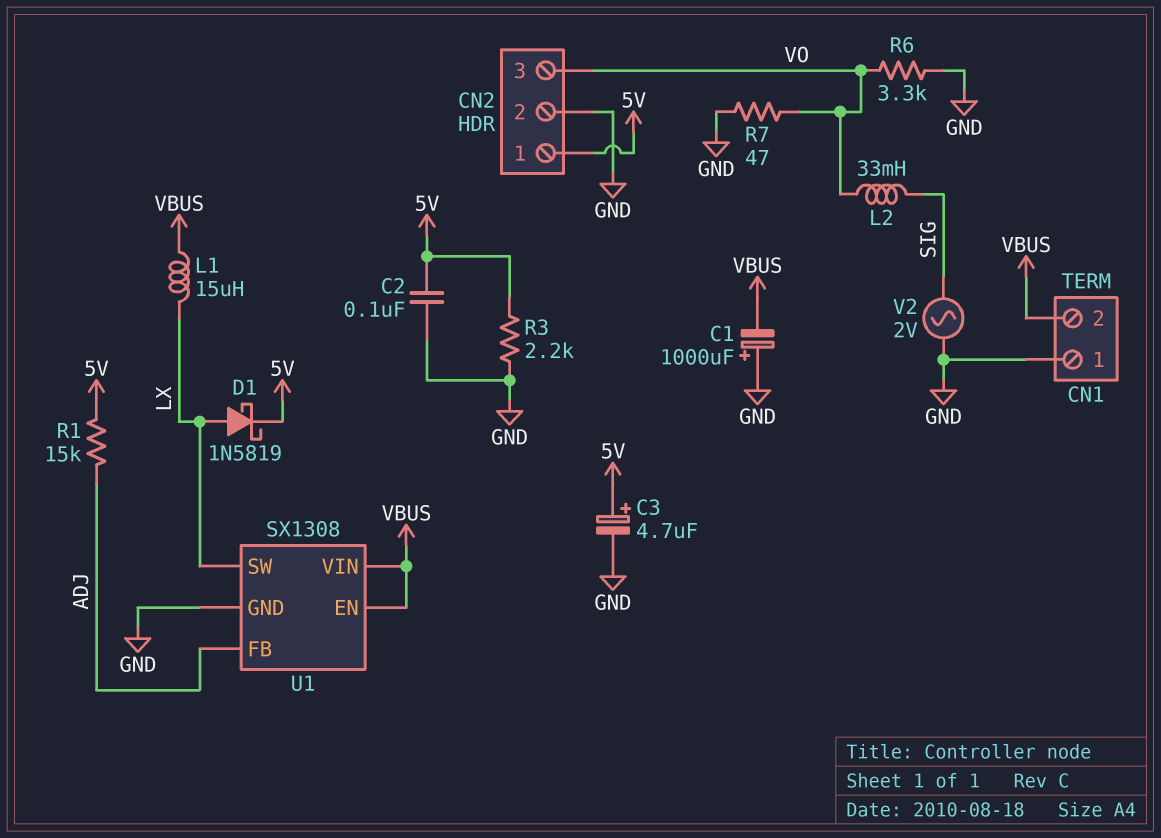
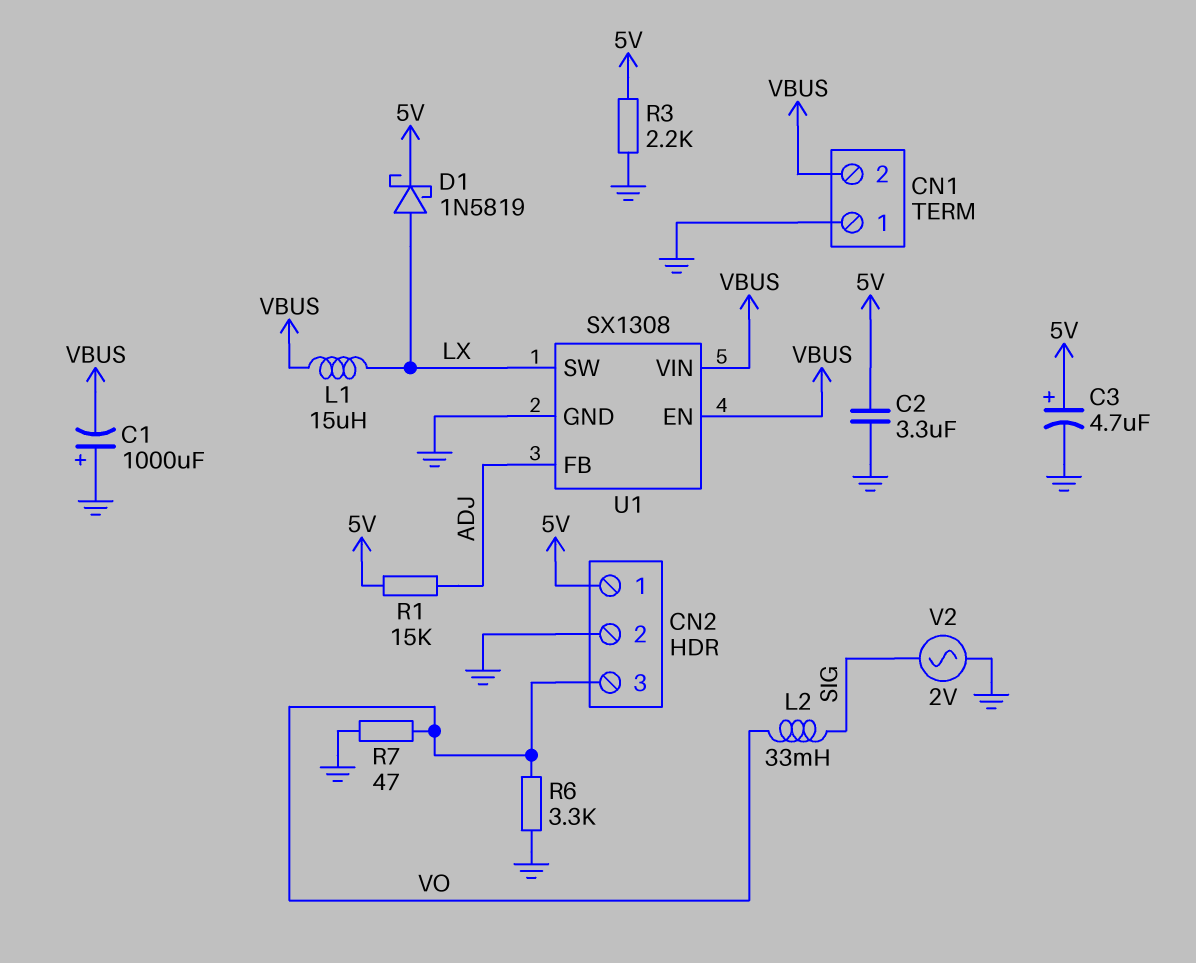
C2: 100nF (5V, GND) -> 3.3uF (5V, GND)

